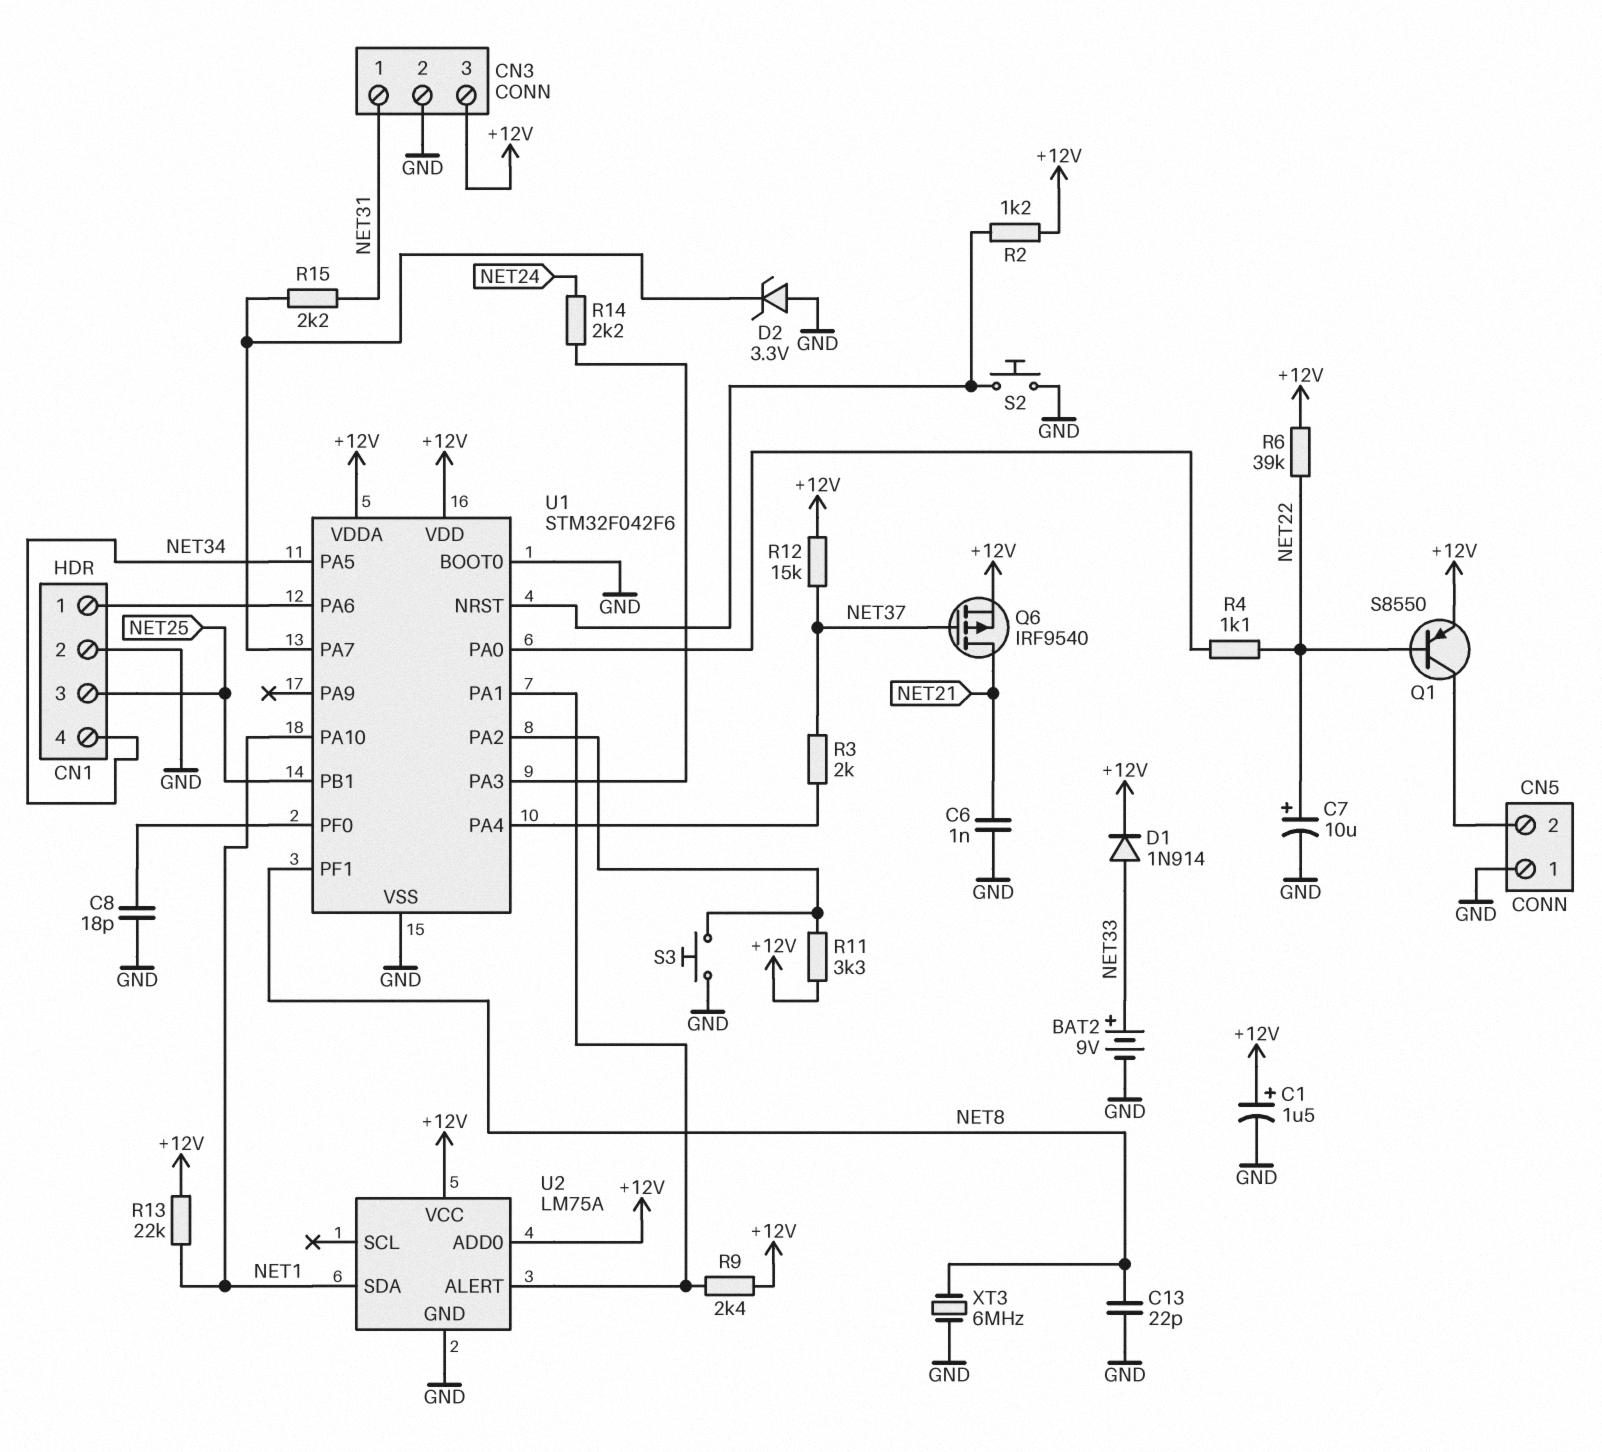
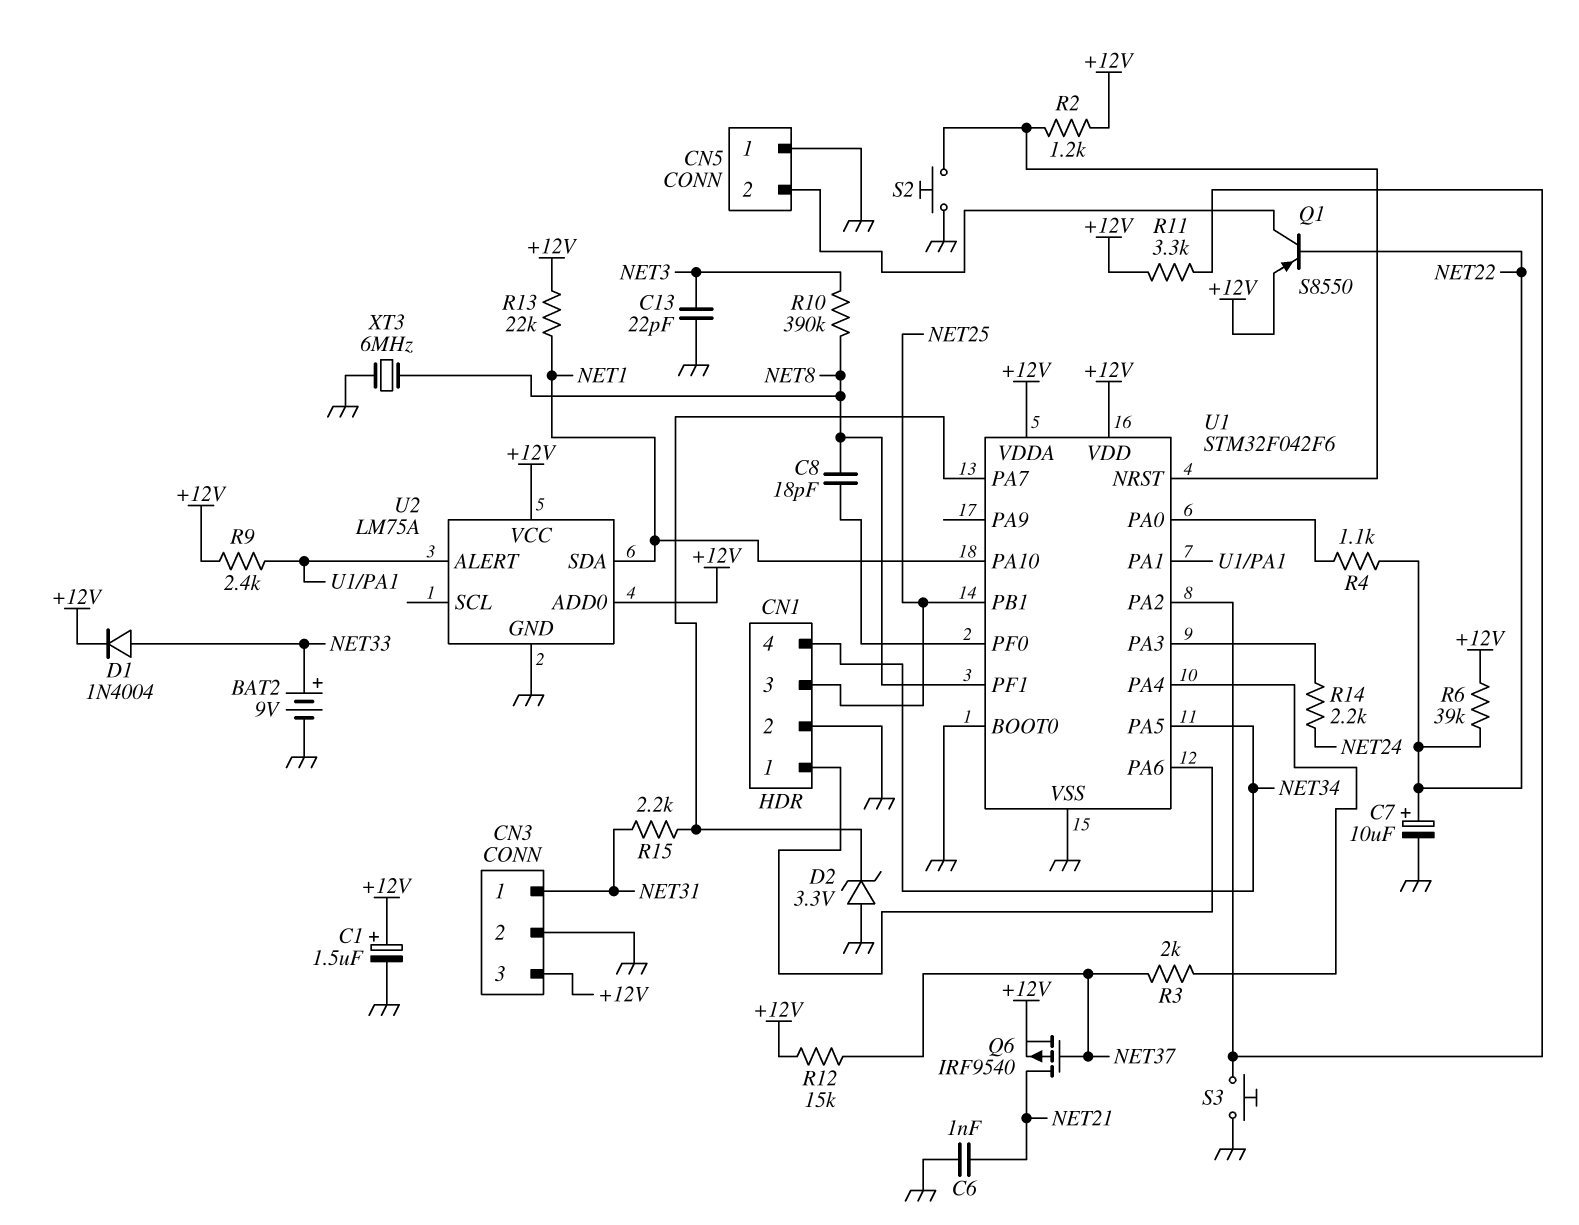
C8: 18pF (GND, U1/PF0) -> 18pF (NET8, U1/PF0)
C13: 22pF (GND, NET8) -> 22pF (GND, NET3)
D1: diode 1N914 (A NET33, K +12V) -> diode 1N4004 (A NET33, K +12V)
R10: none -> 390k (NET3, NET8)

